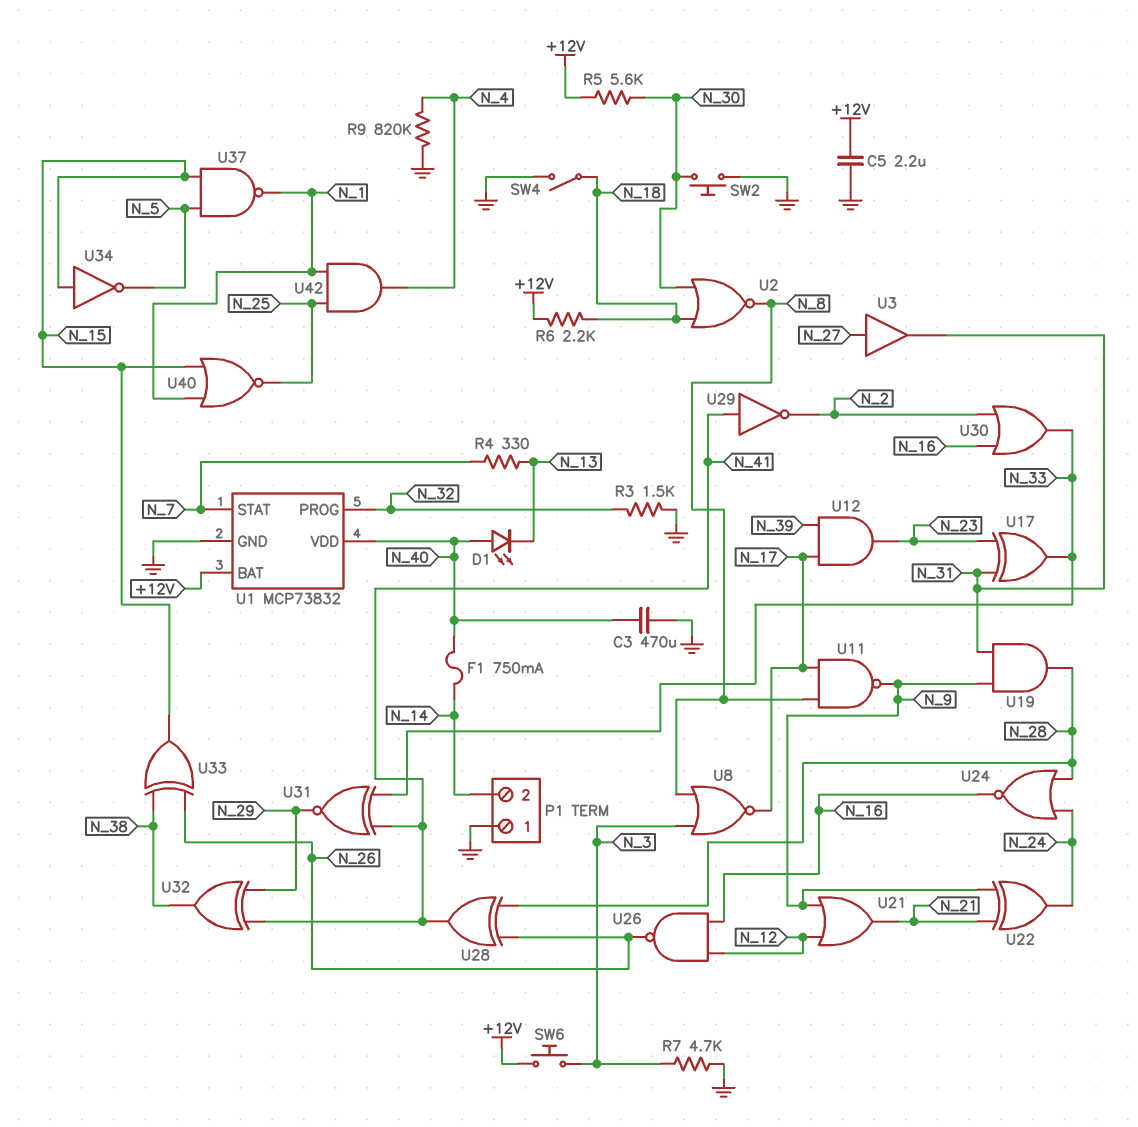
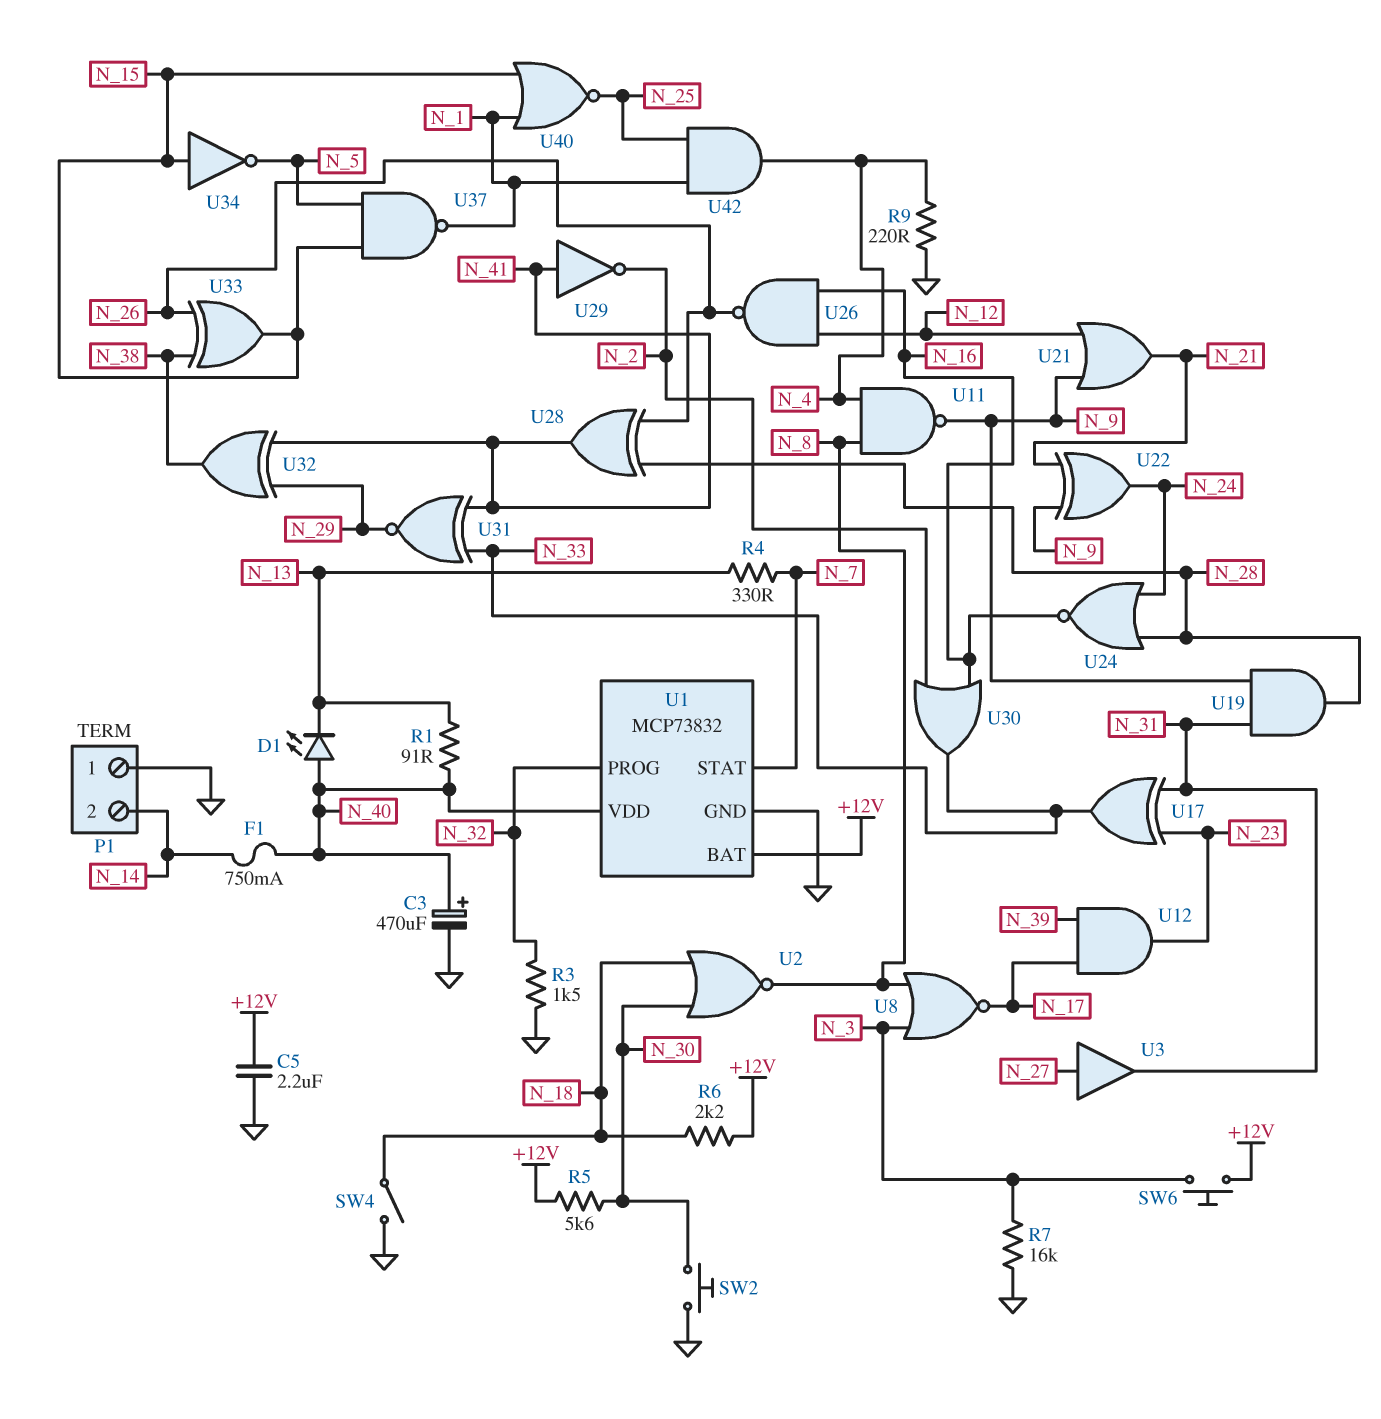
C3: 470uF (GND, N_40) -> 470uF (plus N_40, minus GND)
R1: none -> 91 (N_13, N_40)
R7: 4.7k (GND, N_3) -> 16k (GND, N_3)
R9: 820k (GND, N_4) -> 220 (GND, N_4)
U11: NAND (in N_8, in N_17, out N_9) -> NAND (in N_4, in N_8, out N_9)

